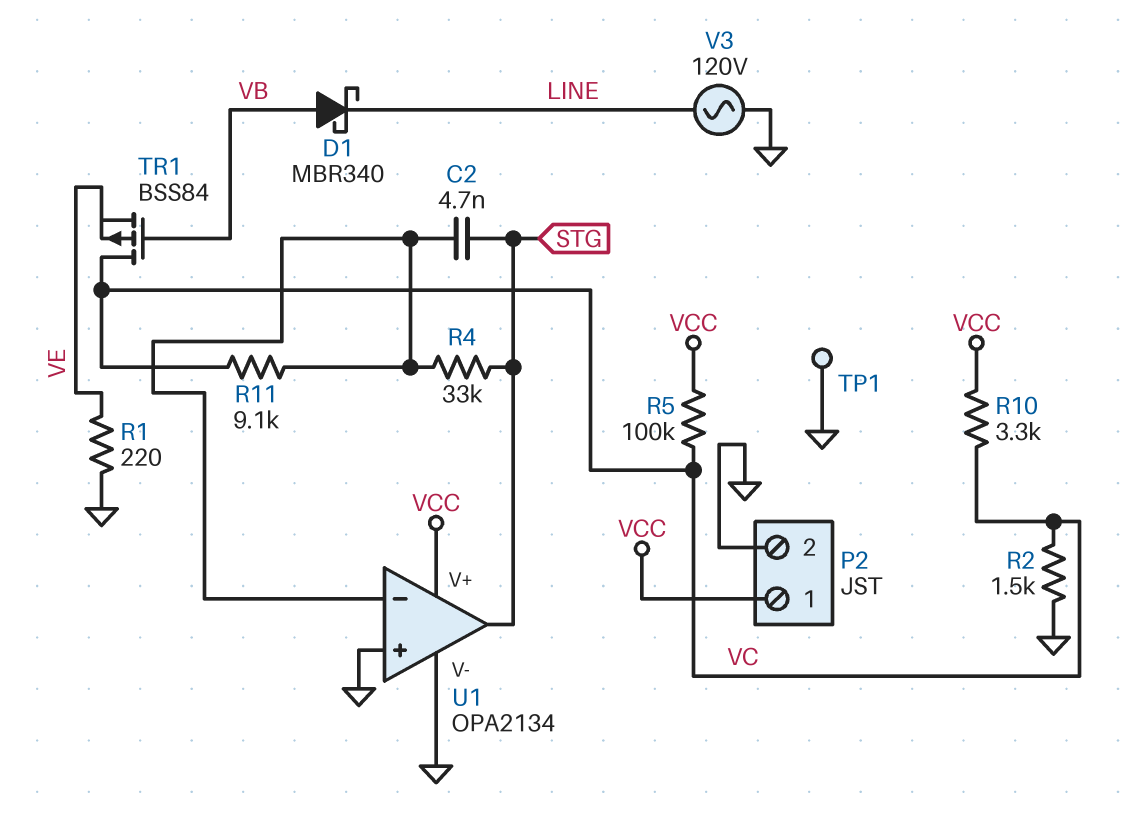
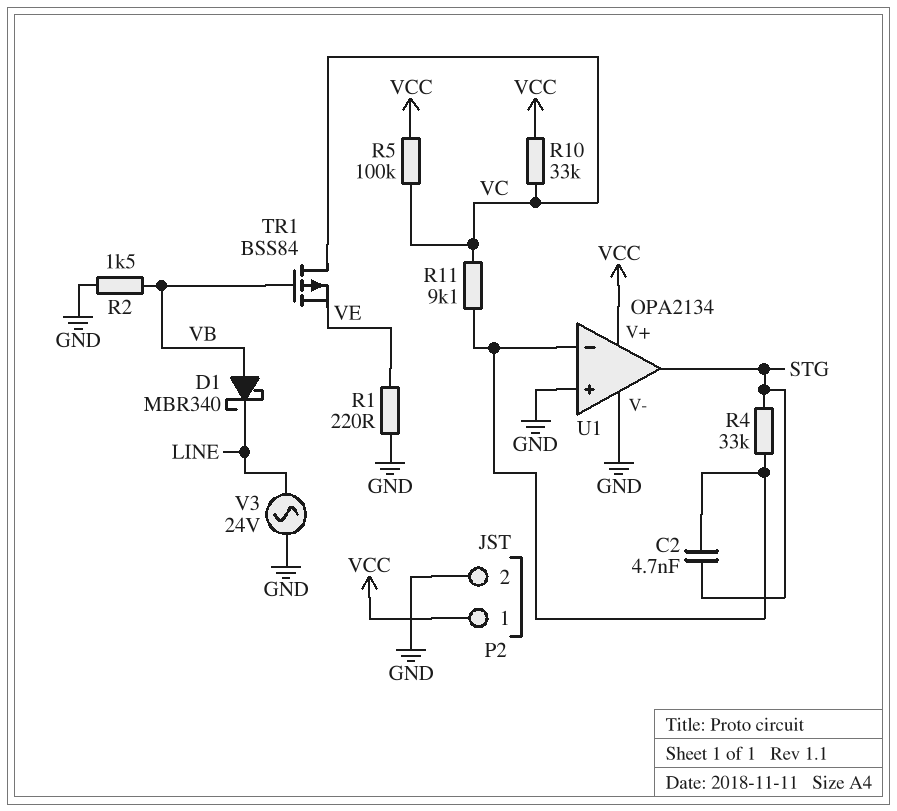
R2: 1.5k (GND, VC) -> 1.5k (GND, VB)
R10: 3.3k (VC, VCC) -> 33k (VC, VCC)
TP1: test point (GND) -> none
V3: AC 120V (GND, LINE) -> AC 24V (GND, LINE)

